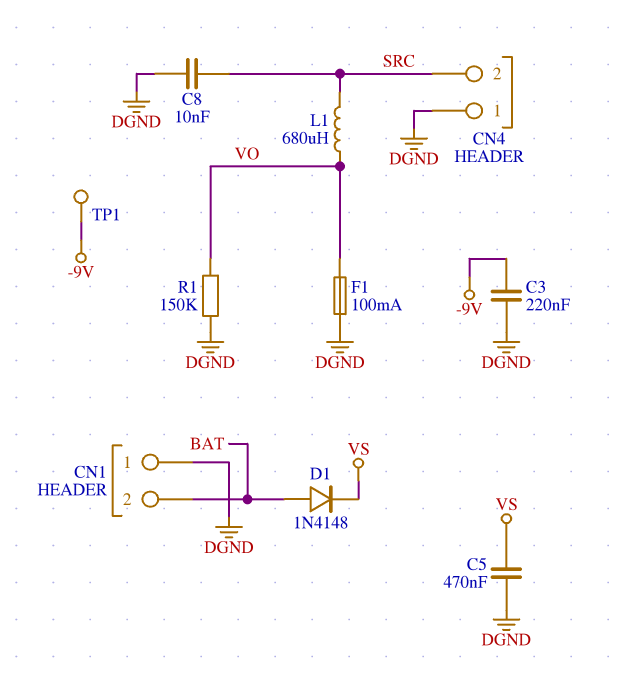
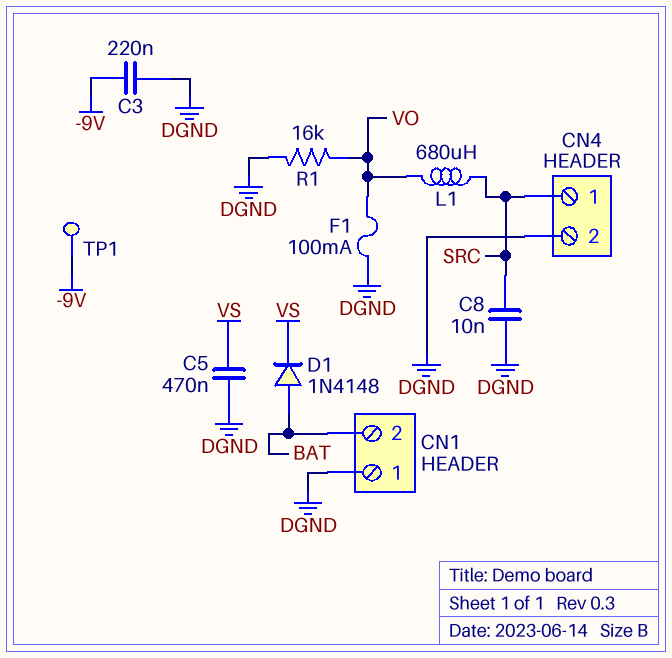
CN4 pin 1: DGND -> SRC
CN4 pin 2: SRC -> DGND
R1: 150k (DGND, VO) -> 16k (DGND, VO)

